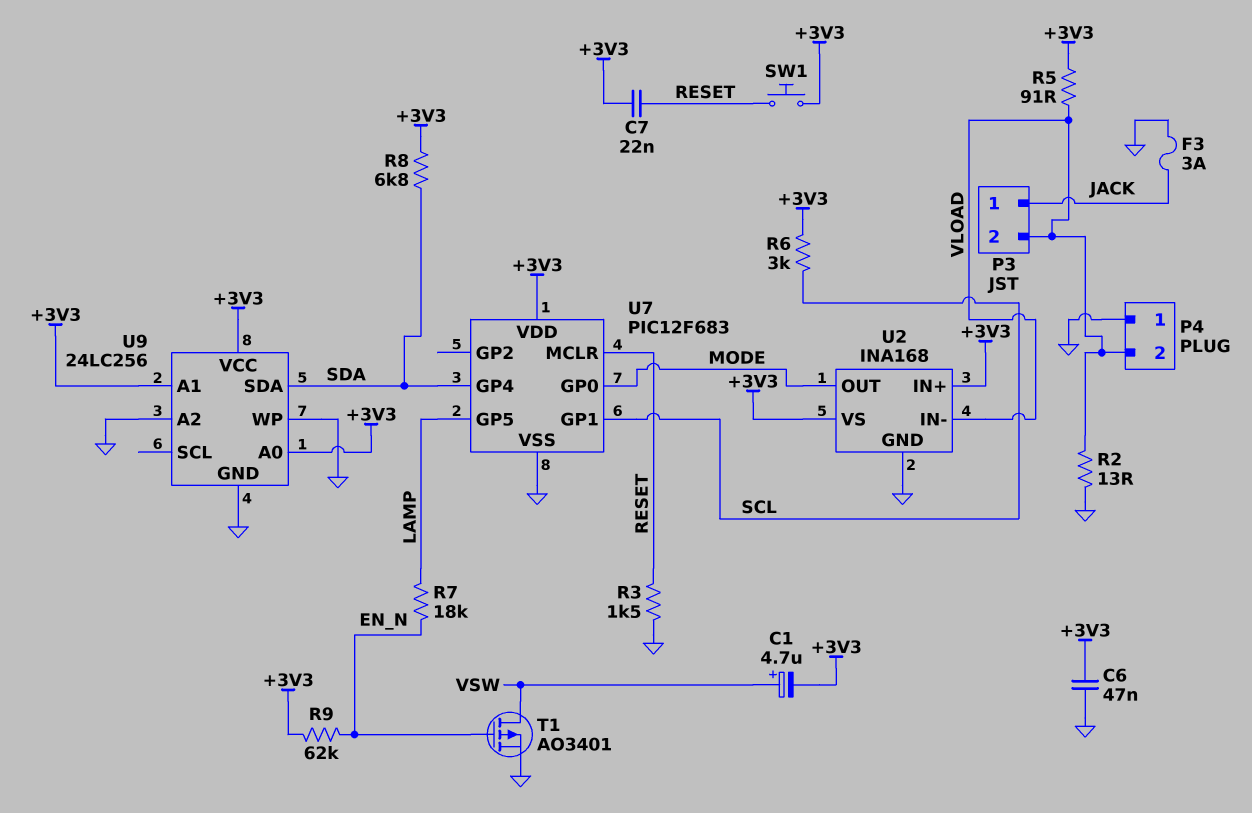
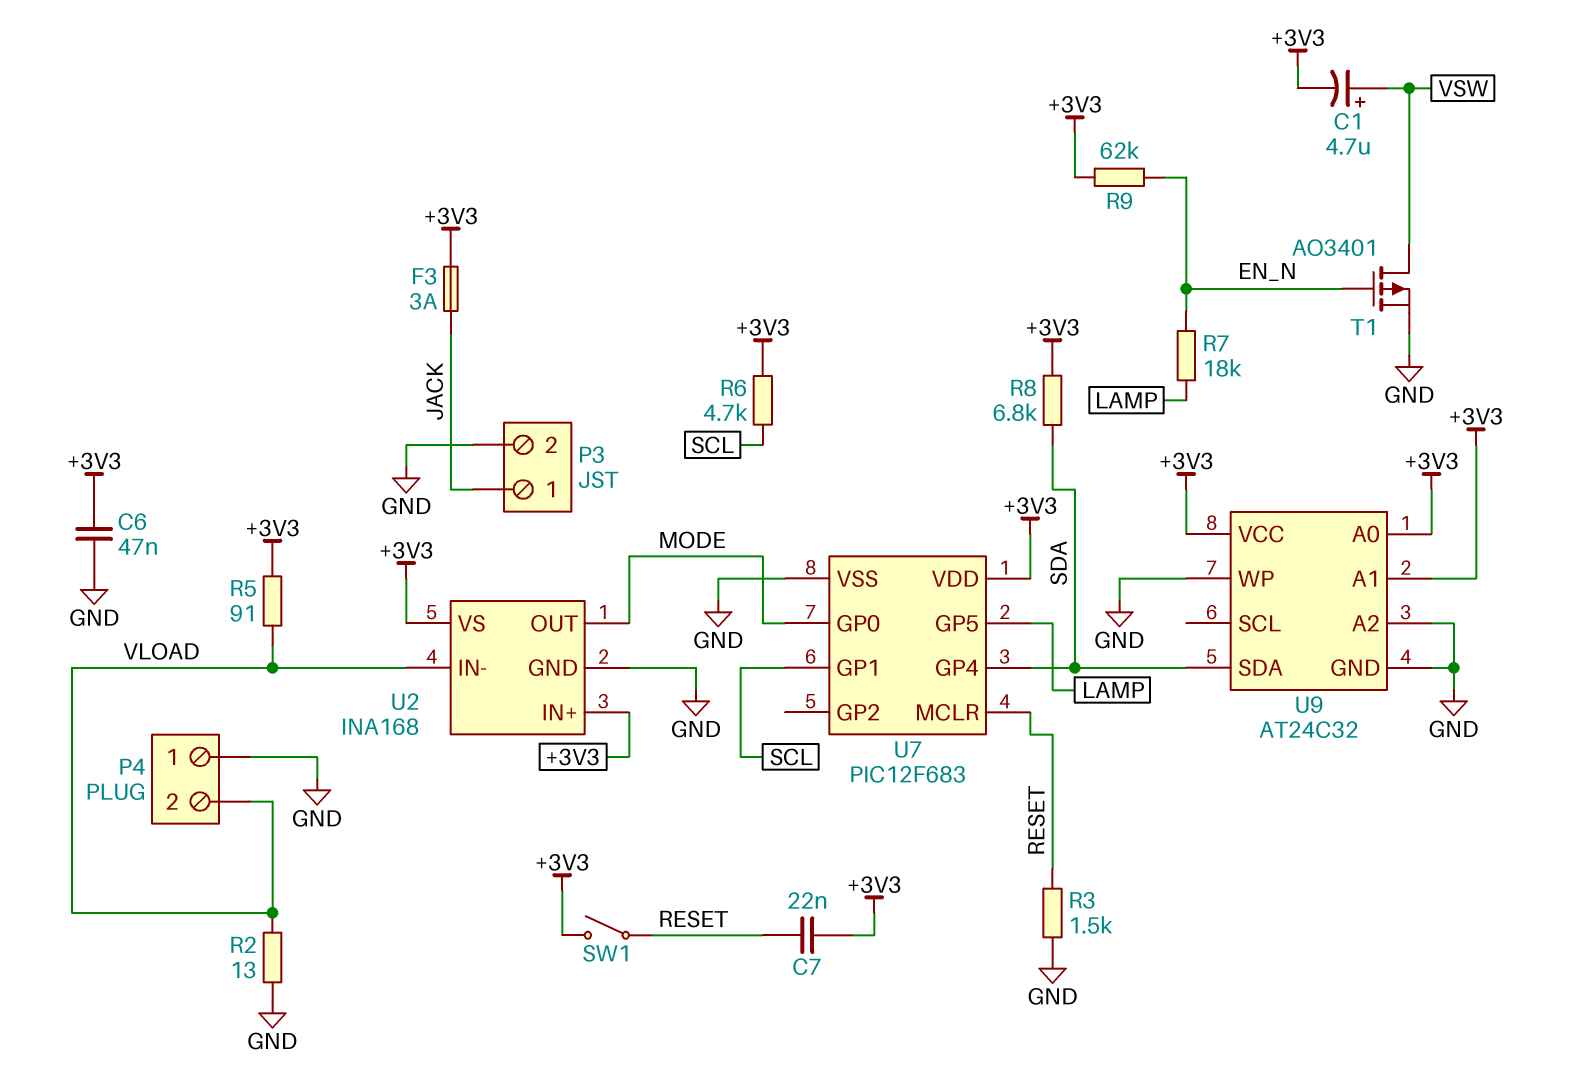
F3: 3A (GND, JACK) -> 3A (+3V3, JACK)
P3 pin 2: VLOAD -> GND
R6: 3k (+3V3, SCL) -> 4.7k (+3V3, SCL)
SW1: button (+3V3, RESET) -> switch (+3V3, RESET)
U9: 24LC256 -> AT24C32

